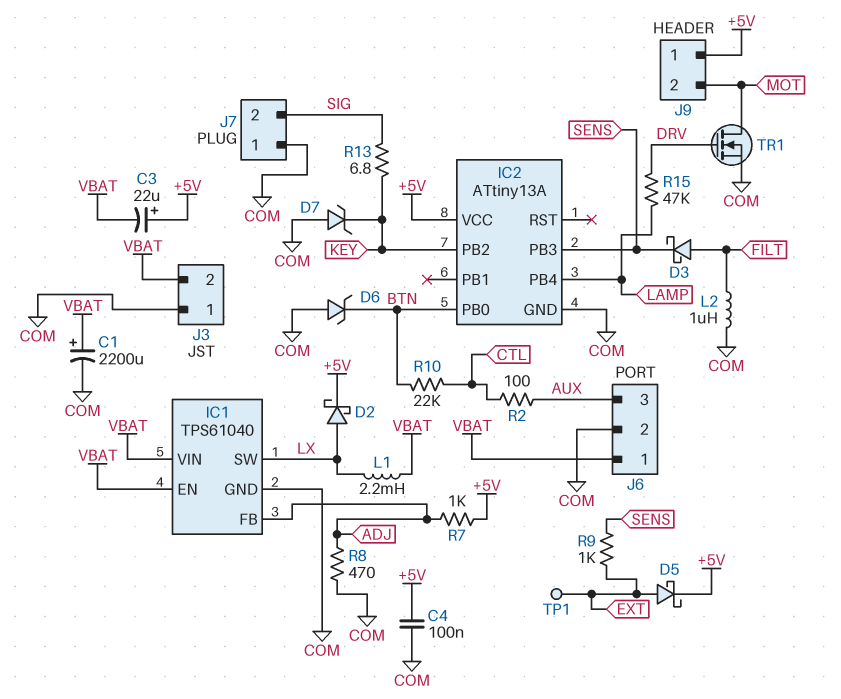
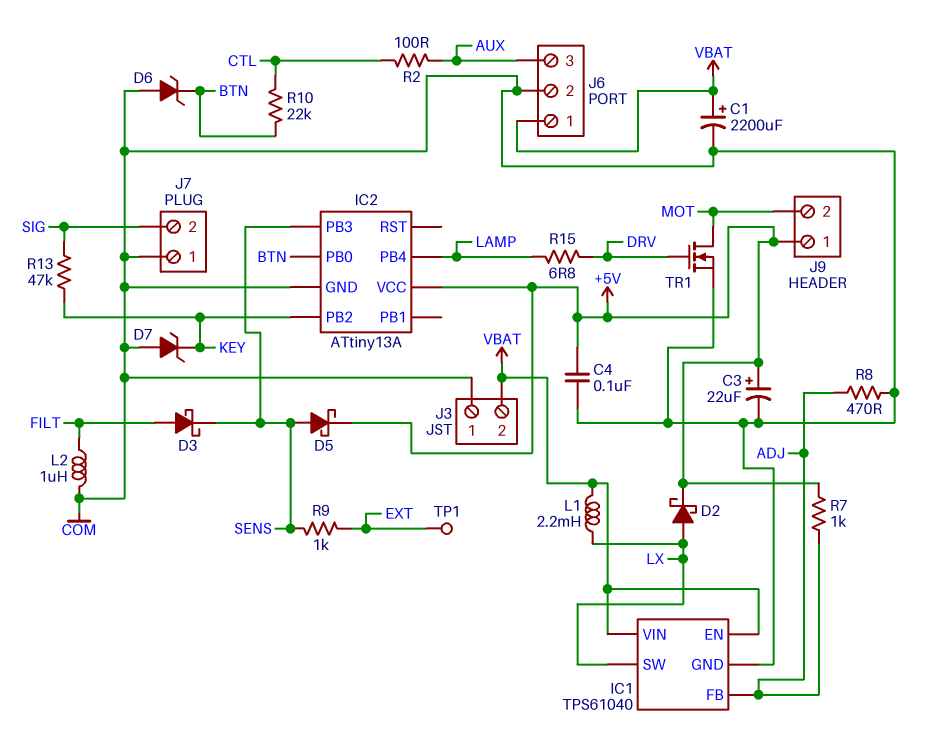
C3: 22uF (plus +5V, minus VBAT) -> 22uF (plus +5V, minus COM)
D5: schottky (A EXT, K +5V) -> schottky (A SENS, K +5V)
R13: 6.8 (KEY, SIG) -> 47k (KEY, SIG)
R15: 47k (DRV, LAMP) -> 6.8 (DRV, LAMP)

